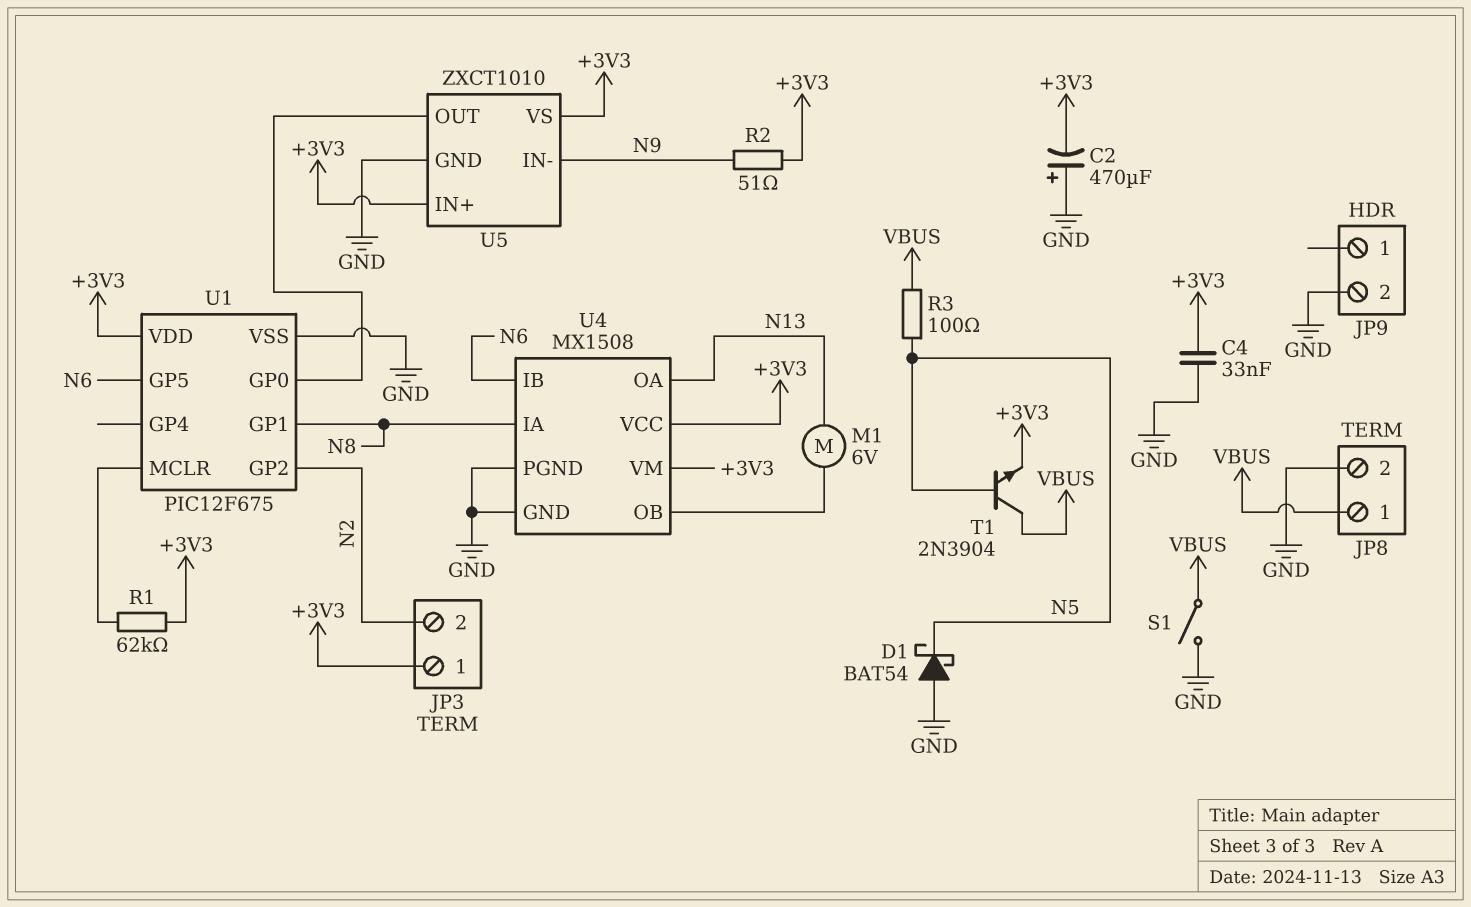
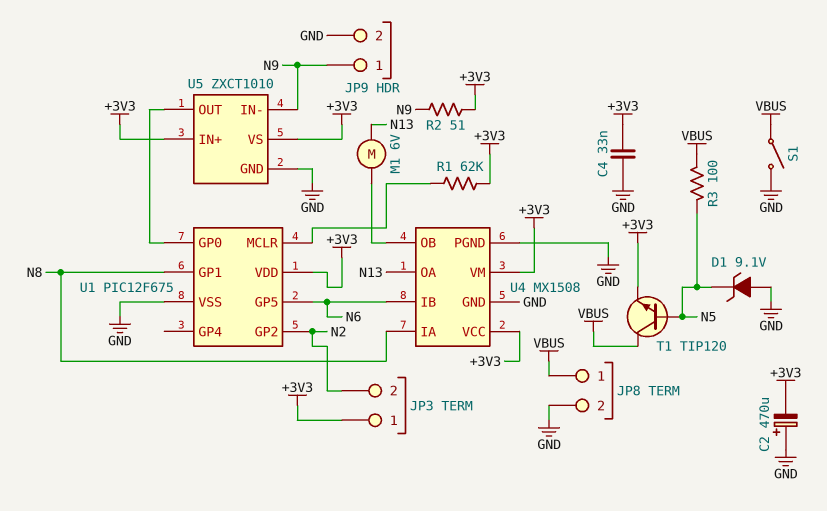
D1: schottky BAT54 (A GND, K N5) -> zener 9.1V (A GND, K N5)
JP9 pin 1: none -> N9
T1: NPN 2N3904 (B N5, C VBUS, E +3V3) -> NPN TIP120 (B N5, C VBUS, E +3V3)

